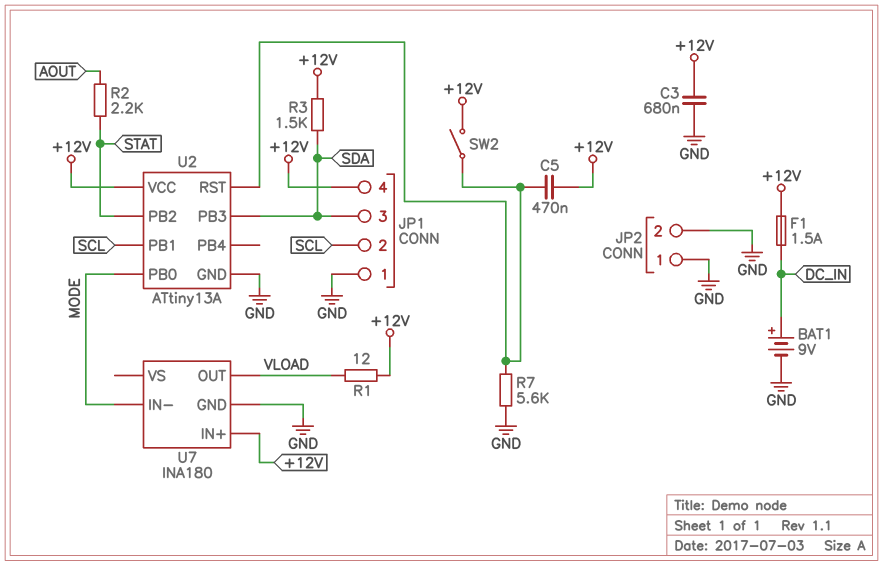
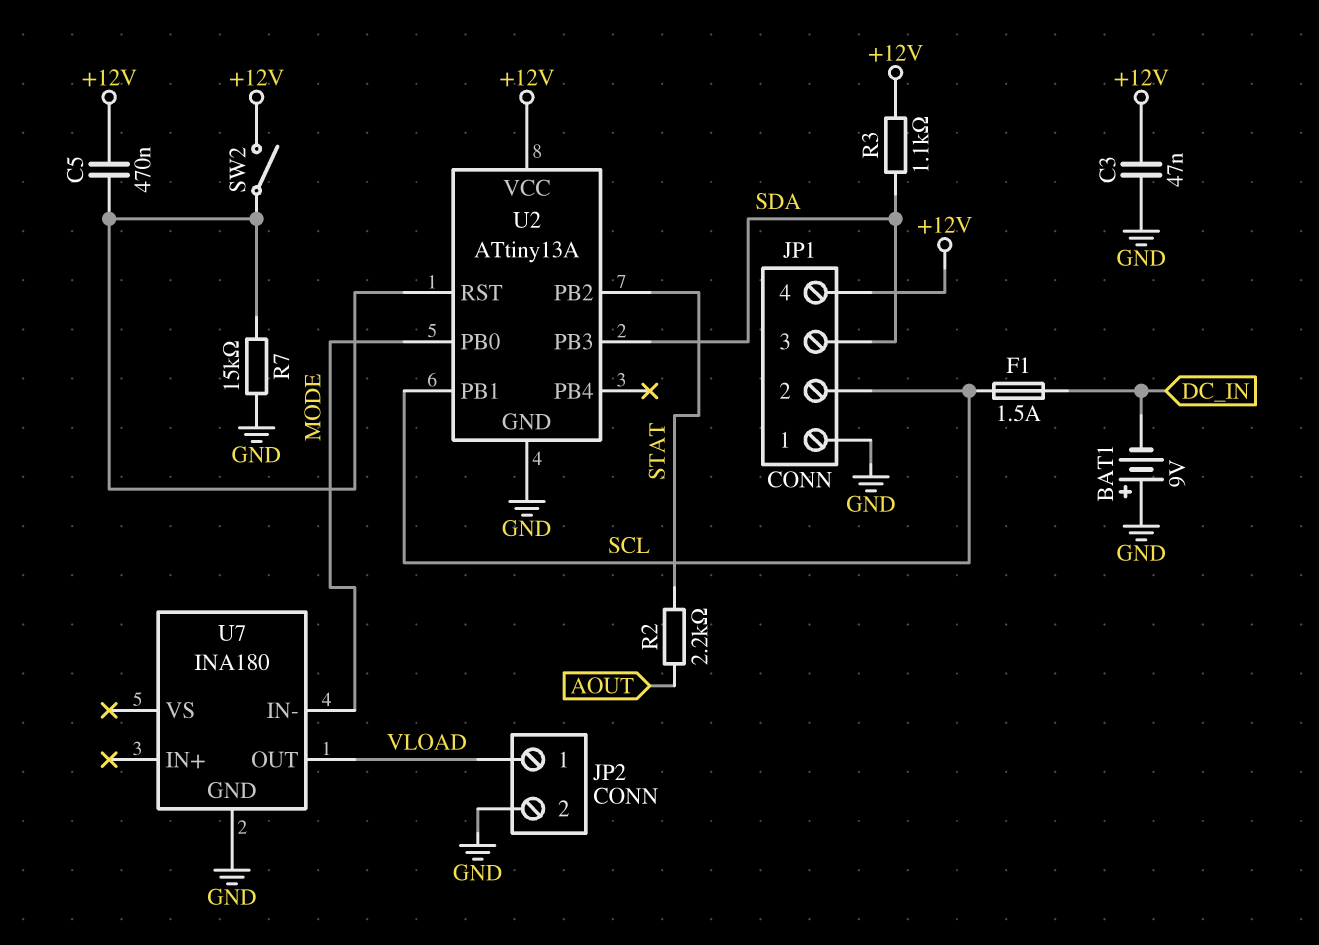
BAT1: 9V (plus DC_IN, minus GND) -> 9V (plus GND, minus DC_IN)
C3: 680nF (+12V, GND) -> 47nF (+12V, GND)
F1: 1.5A (+12V, DC_IN) -> 1.5A (DC_IN, SCL)
JP2 pin 1: GND -> VLOAD
R1: 12 (+12V, VLOAD) -> none
R3: 1.5k (+12V, SDA) -> 1.1k (+12V, SDA)
R7: 5.6k (GND, U2/RST) -> 15k (GND, U2/RST)
U7 pin IN+: +12V -> none

